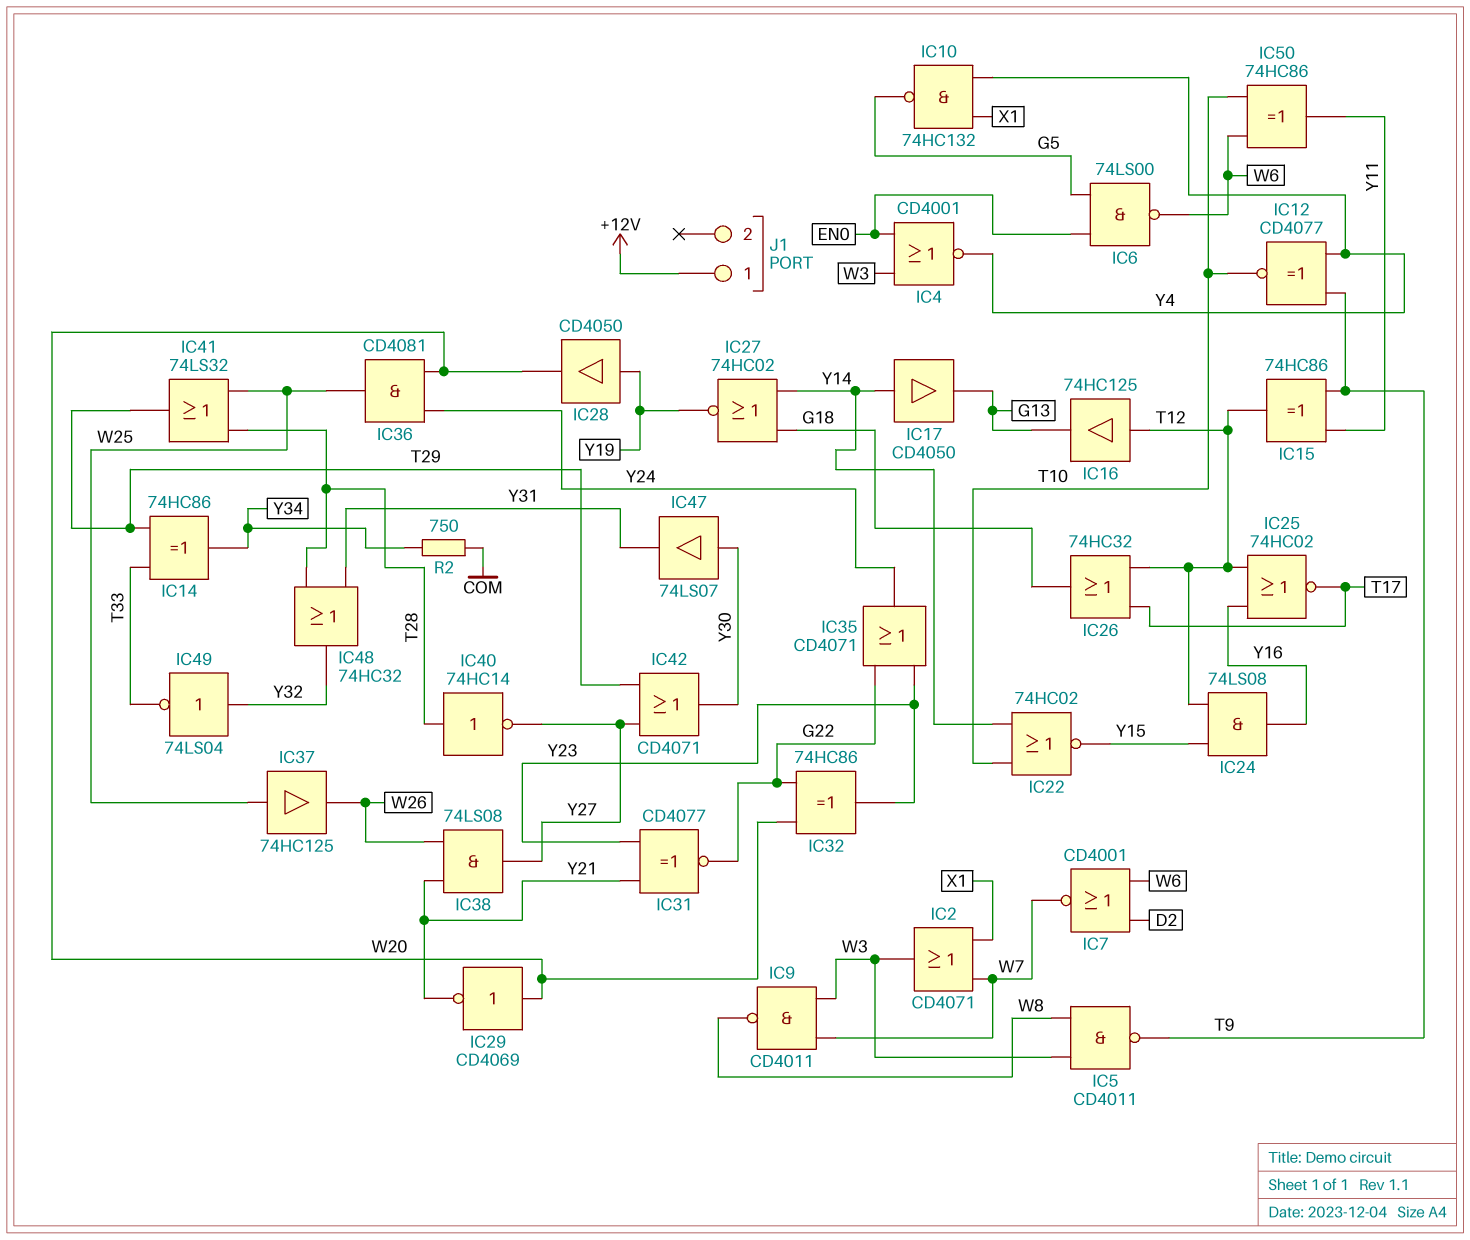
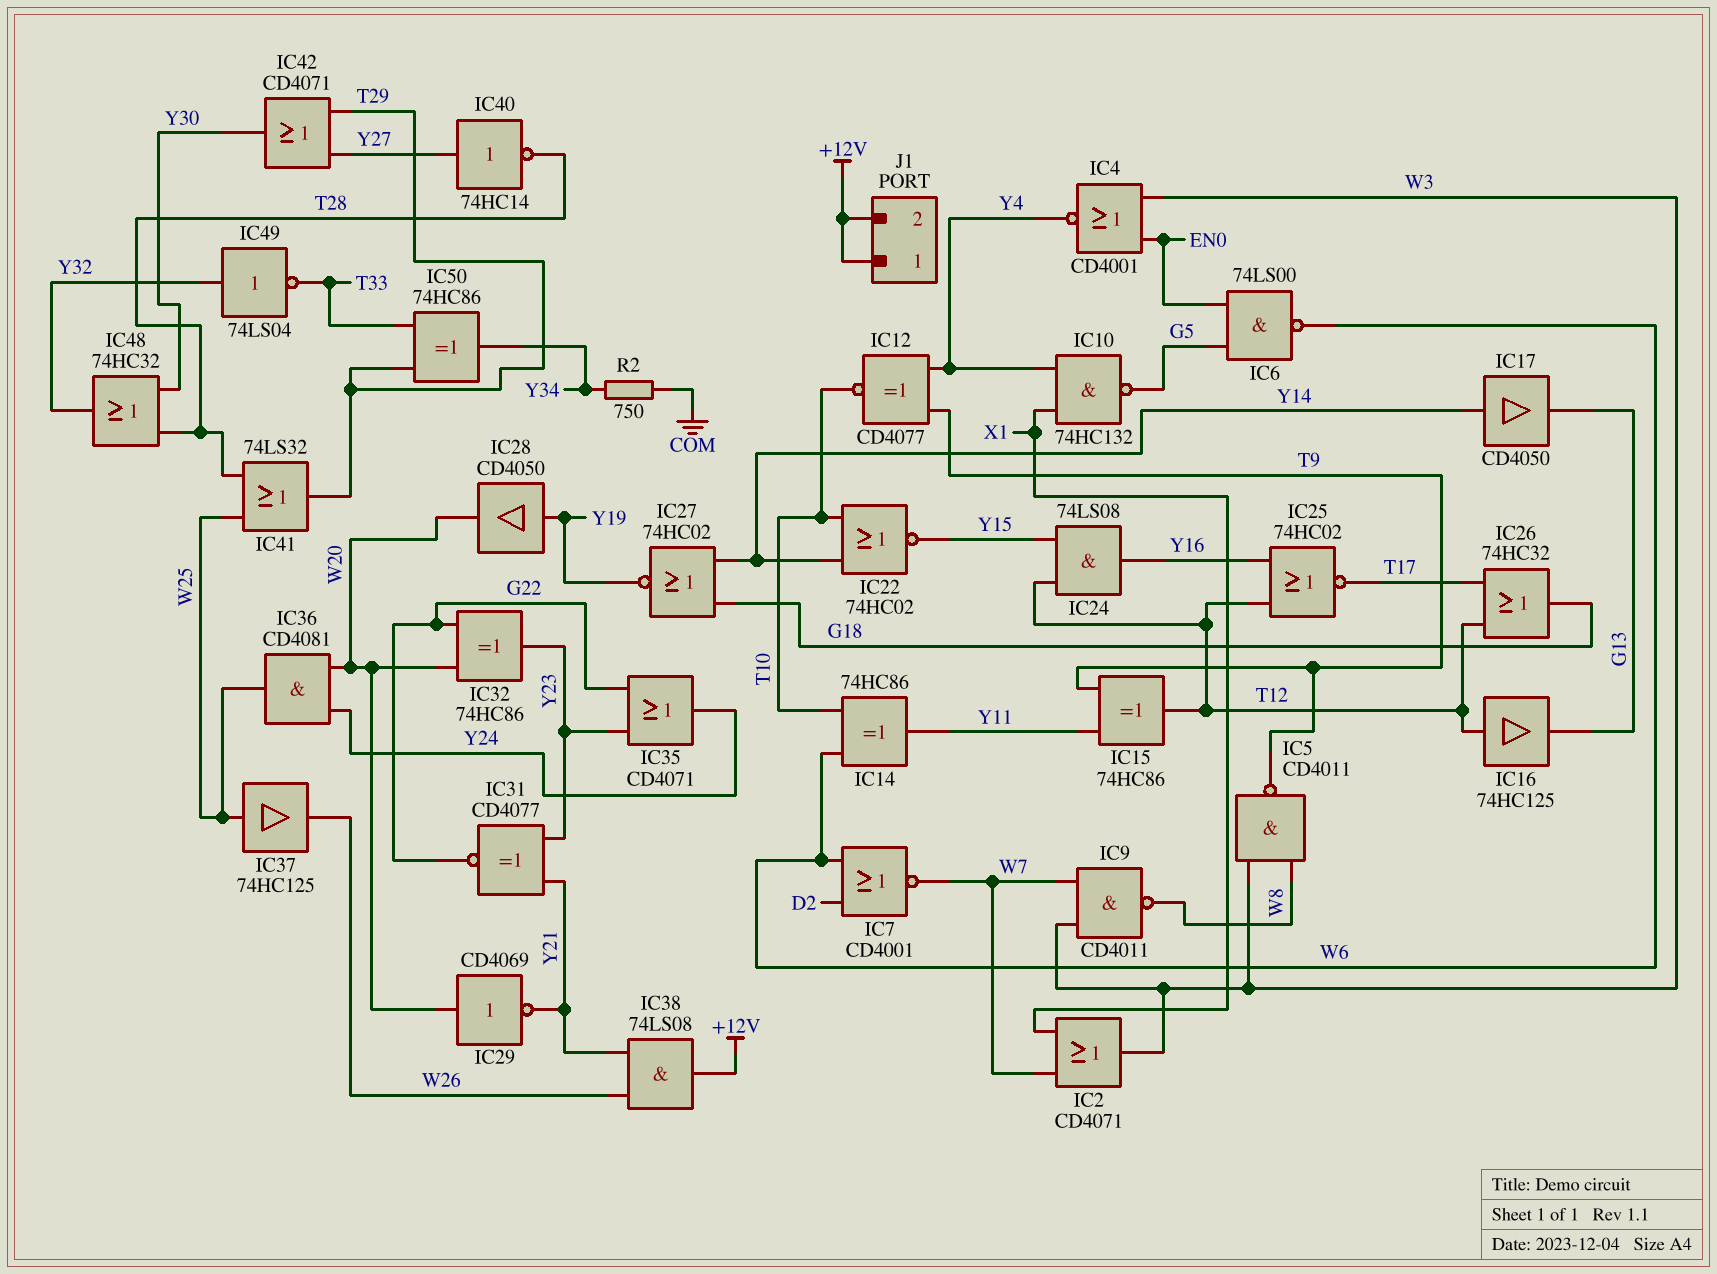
IC14: XOR 74HC86 (in T29, in T33, out Y34) -> XOR 74HC86 (in T10, in W6, out Y11)
IC38: AND 74LS08 (in W26, in Y21, out Y27) -> AND 74LS08 (in W26, in Y21, out +12V)
IC40: NOT 74HC14 (in T28, out Y27) -> NOT 74HC14 (in Y27, out T28)
IC47: buffer 74LS07 (in Y30, out Y31) -> none
IC48: OR 74HC32 (in T28, in Y31, out Y32) -> OR 74HC32 (in T28, in Y30, out Y32)
IC50: XOR 74HC86 (in T10, in W6, out Y11) -> XOR 74HC86 (in T29, in T33, out Y34)
J1 pin 2: none -> +12V

